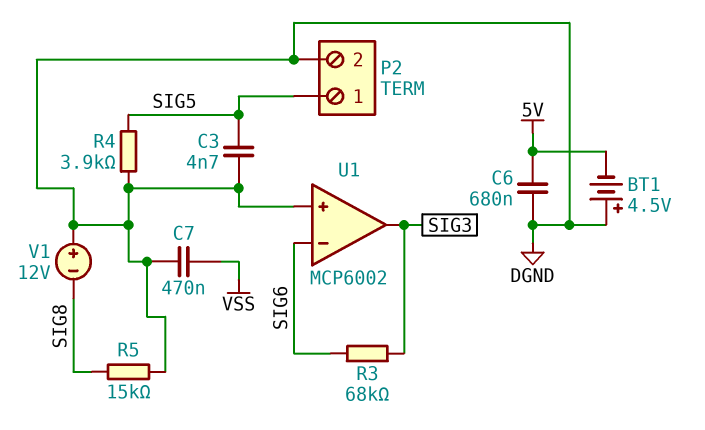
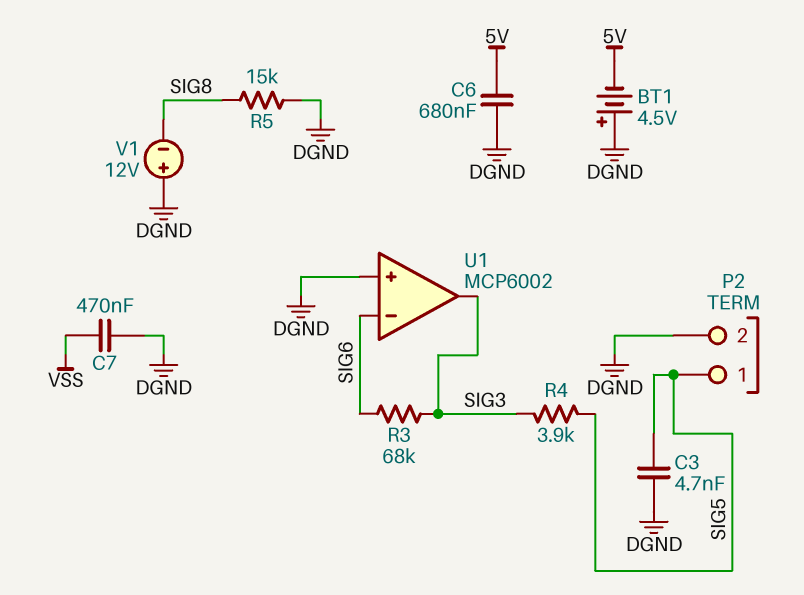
R4: 3.9k (DGND, SIG5) -> 3.9k (SIG3, SIG5)

